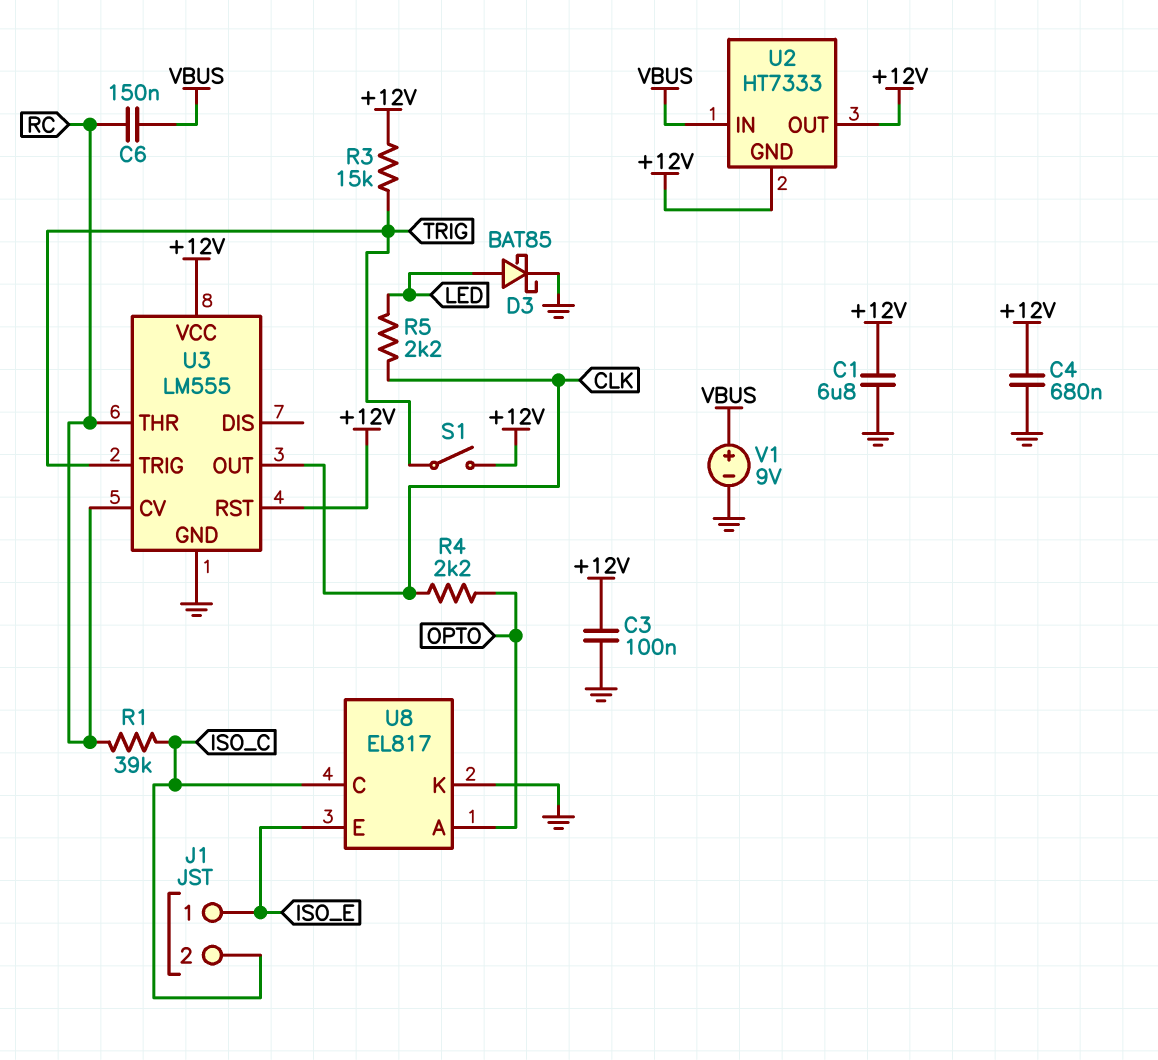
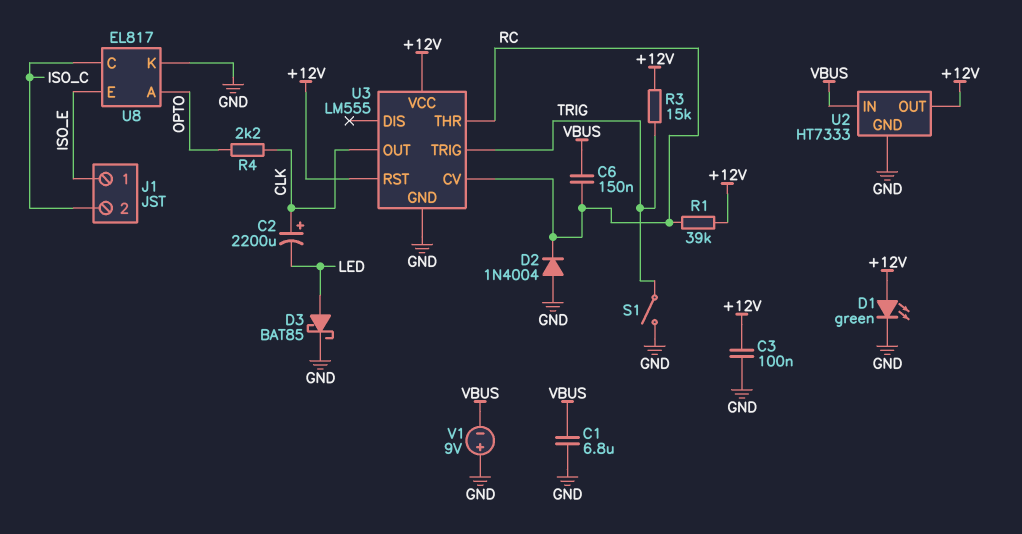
C1: 6.8uF (+12V, GND) -> 6.8uF (GND, VBUS)
C2: none -> 2200uF (plus CLK, minus LED)
C4: 680nF (+12V, GND) -> none
D1: none -> LED green (A +12V, K GND)
D2: none -> diode 1N4004 (A GND, K RC)
R1: 39k (ISO_C, RC) -> 39k (+12V, RC)
R5: 2.2k (CLK, LED) -> none
S1: switch (+12V, TRIG) -> switch (GND, TRIG)
U2 pin GND: +12V -> GND
V1: 9V (plus VBUS, minus GND) -> 9V (plus GND, minus VBUS)

